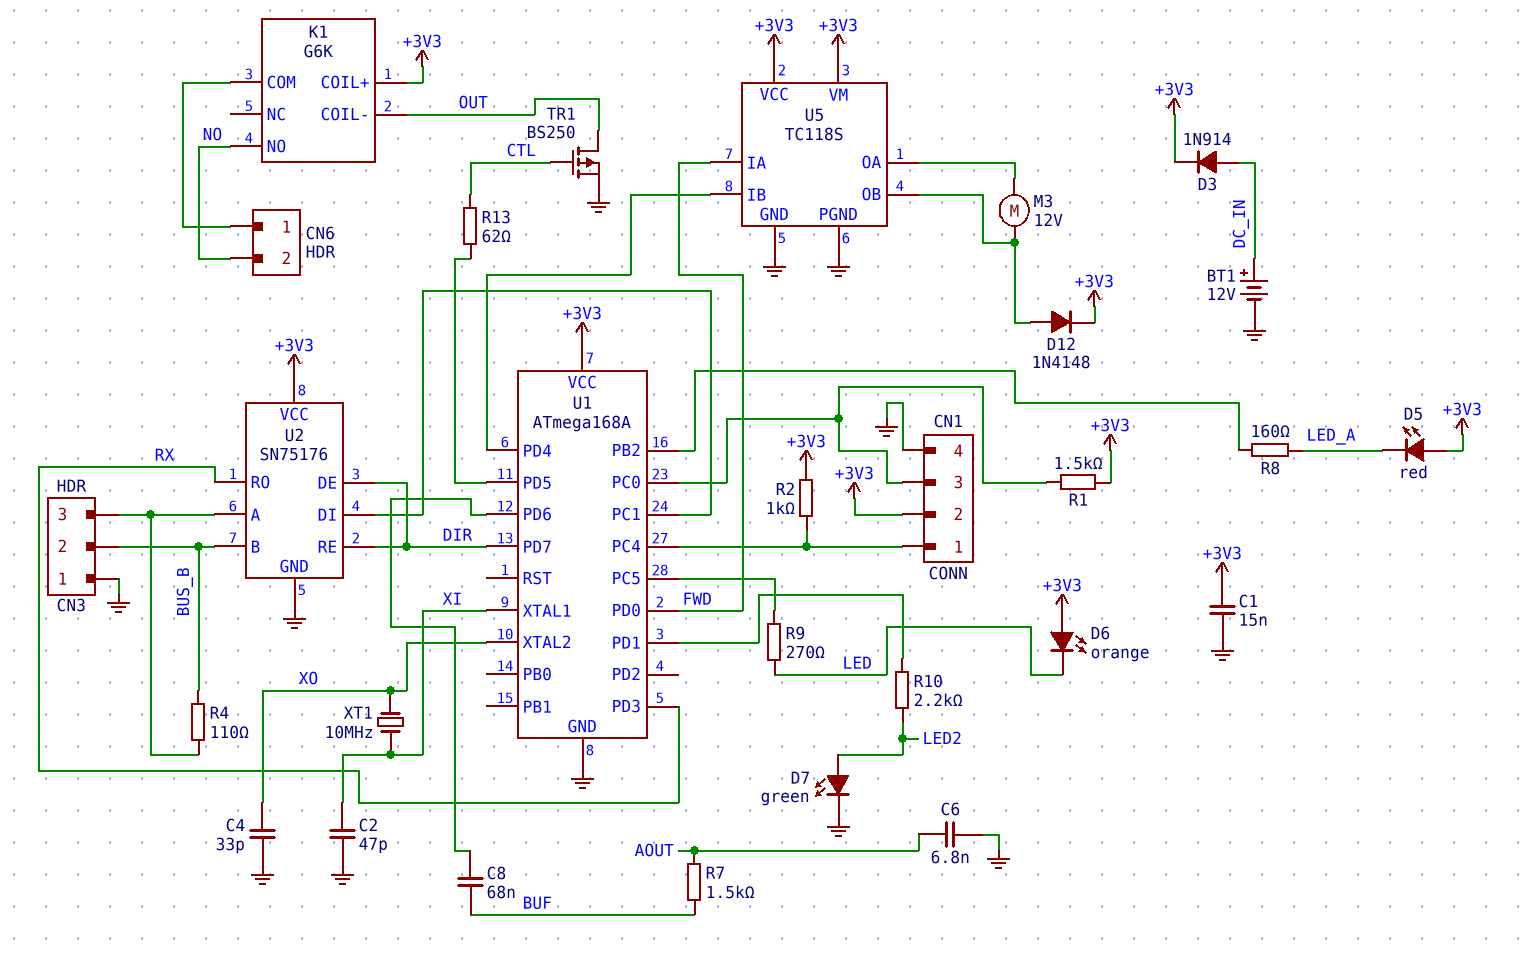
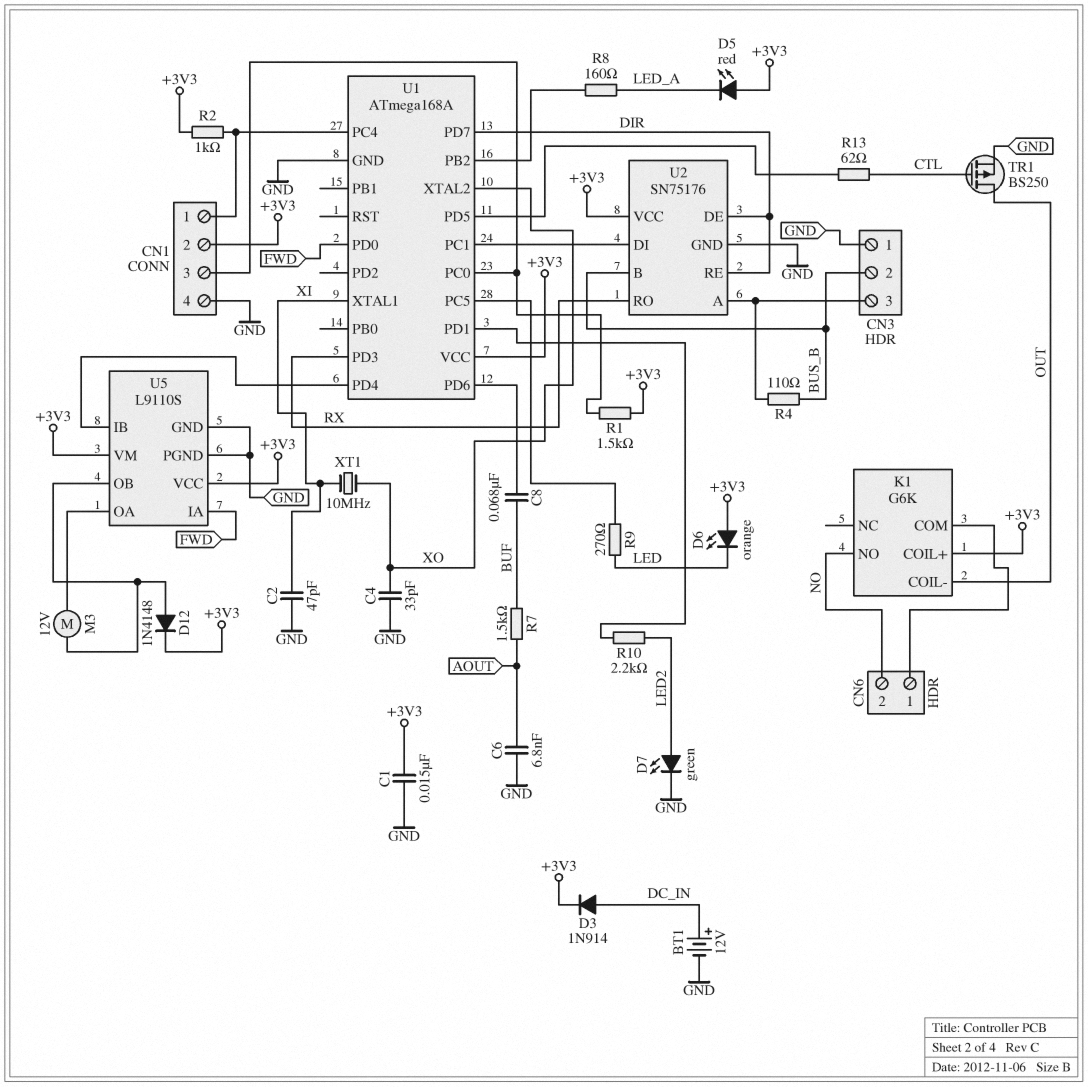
U5: TC118S -> L9110S

